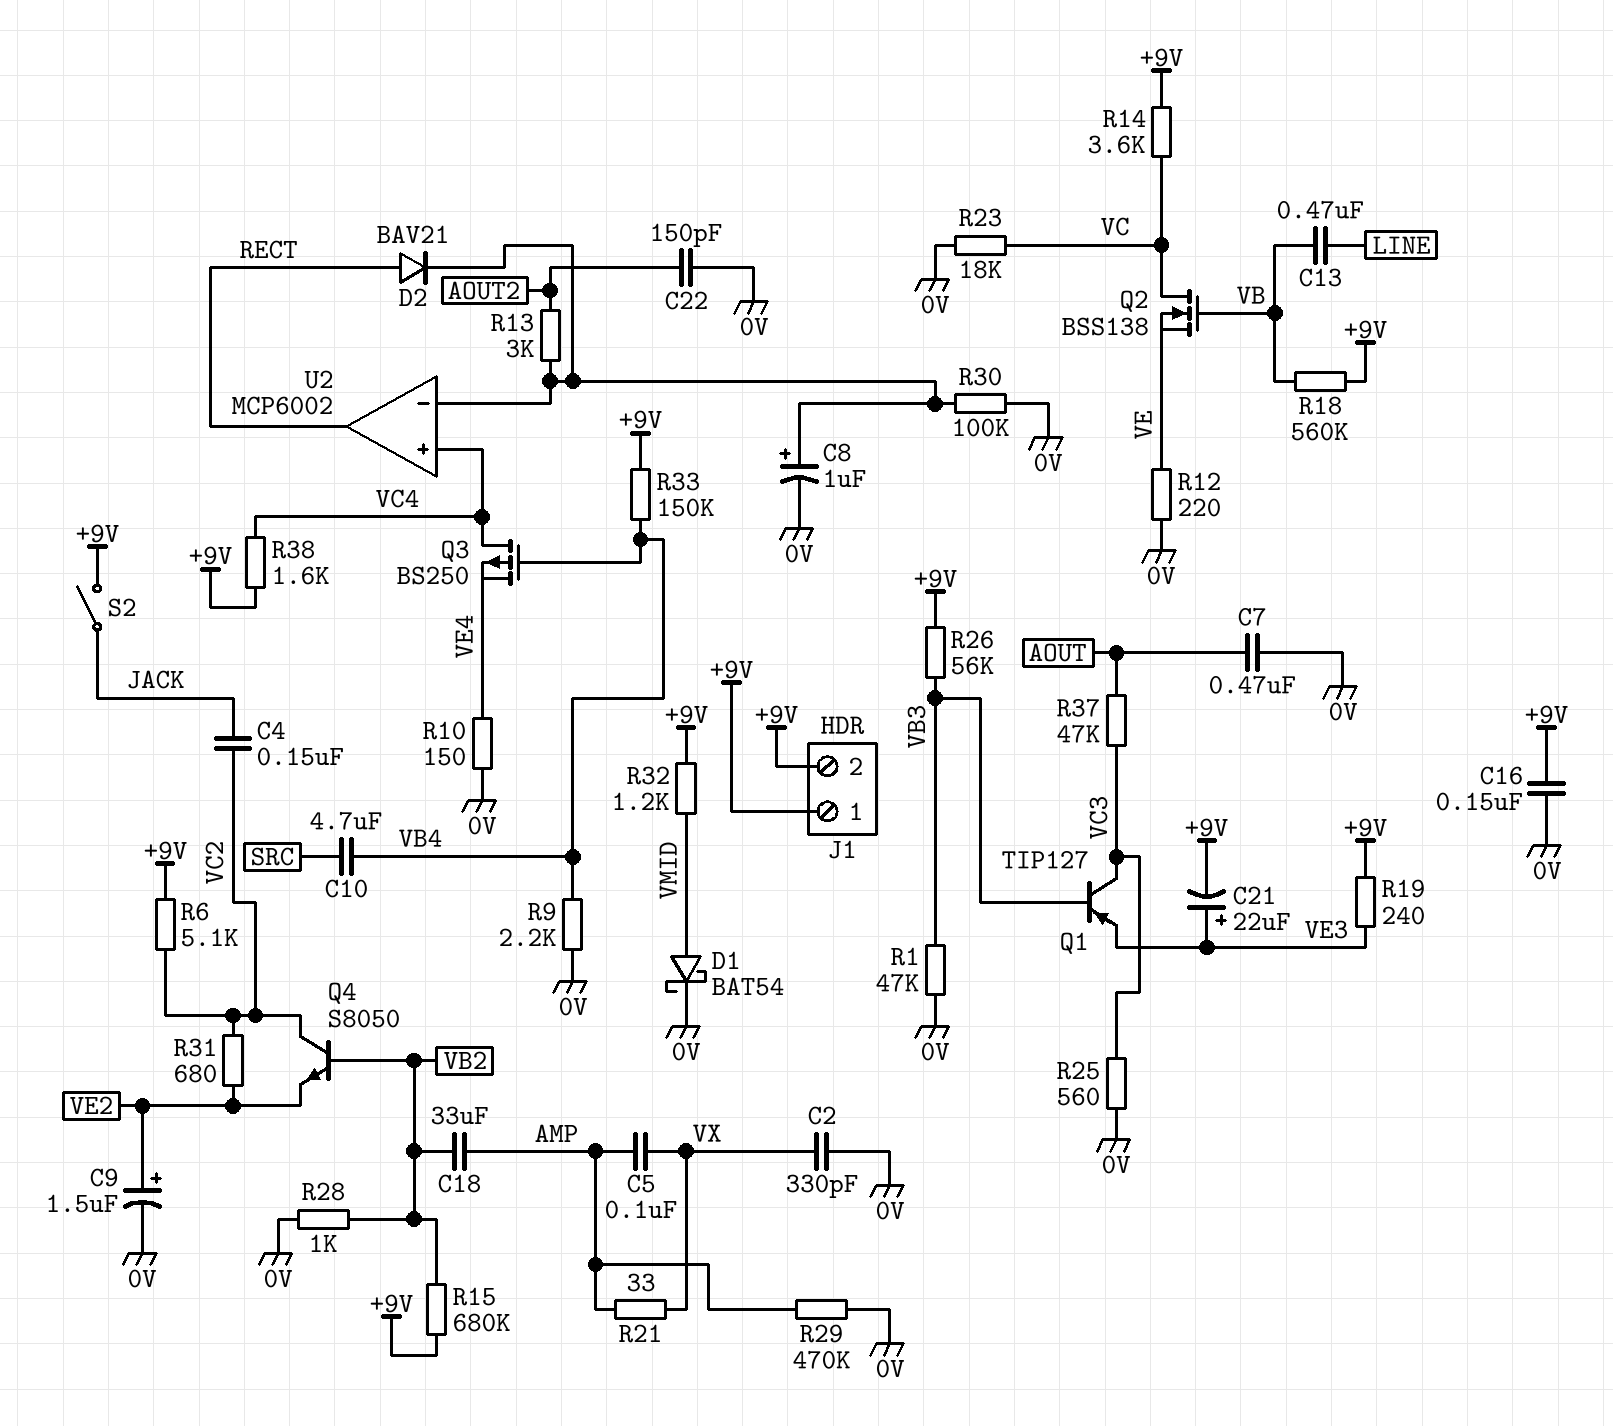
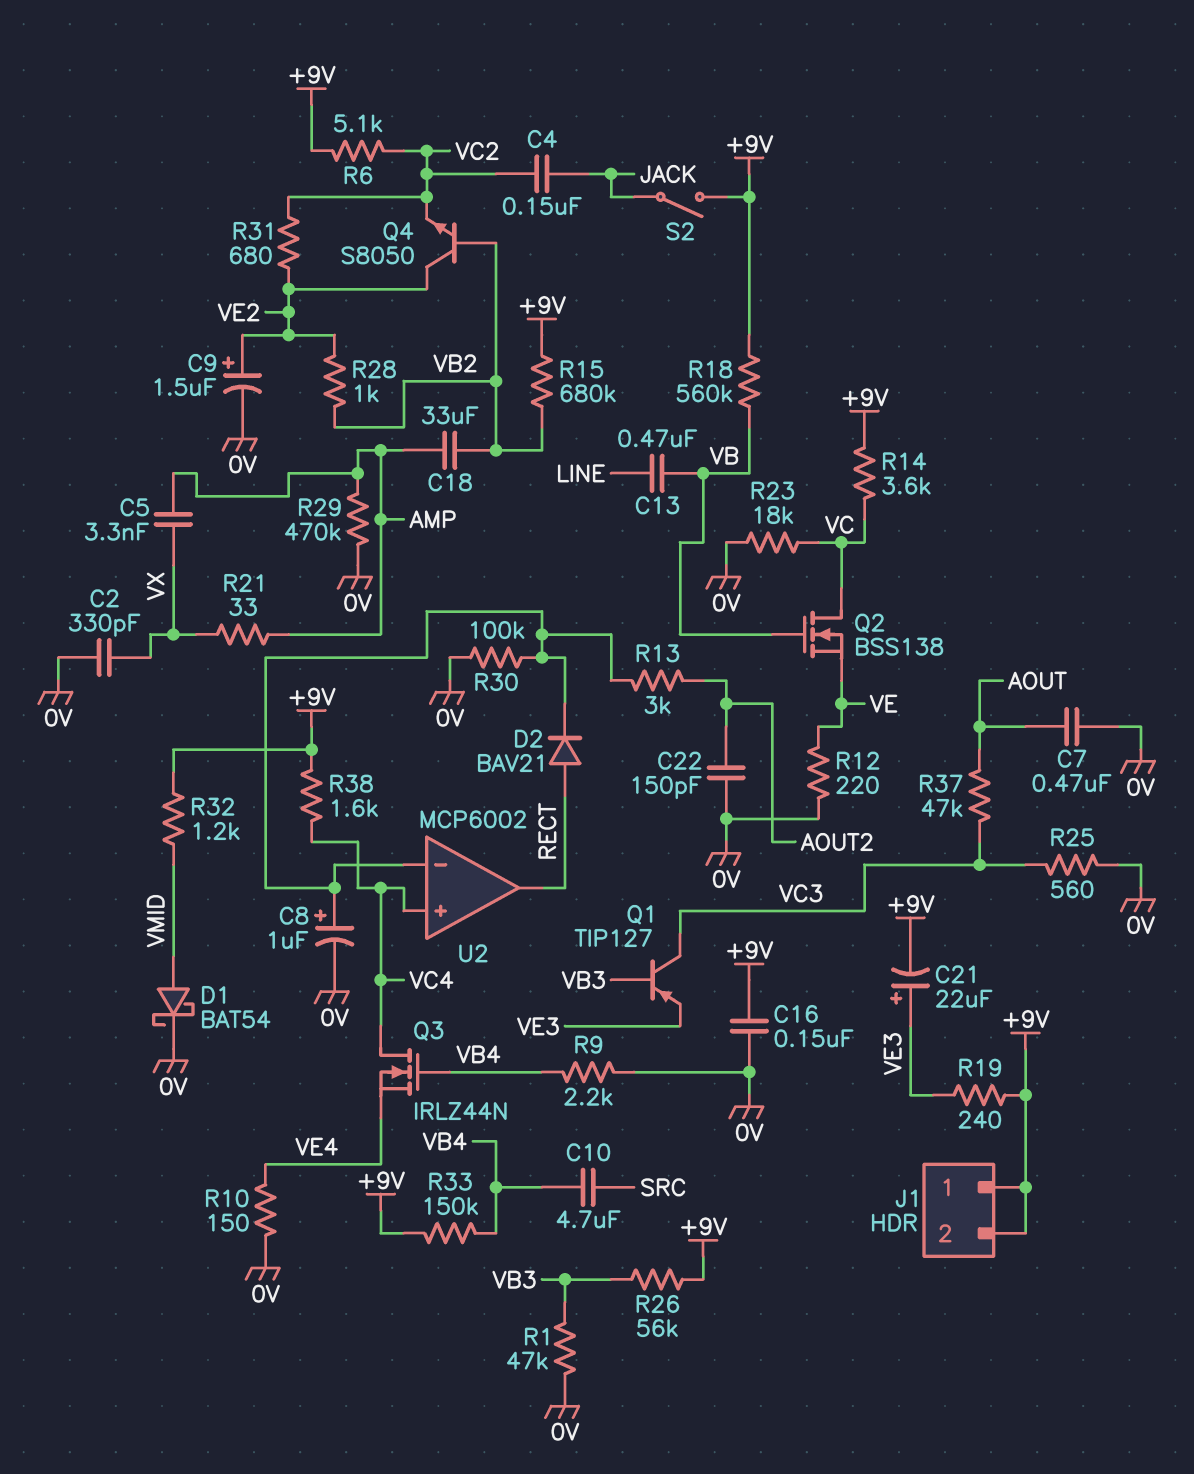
C5: 100nF (AMP, VX) -> 3.3nF (AMP, VX)
Q3: PMOS BS250 (G VB4, D VC4, S VE4) -> NMOS IRLZ44N (G VB4, D VC4, S VE4)
Q4: NPN S8050 (B VB2, C VC2, E VE2) -> NPN S8050 (B VB2, C VE2, E VC2)
R28: 1k (0V, VB2) -> 1k (VB2, VE2)

